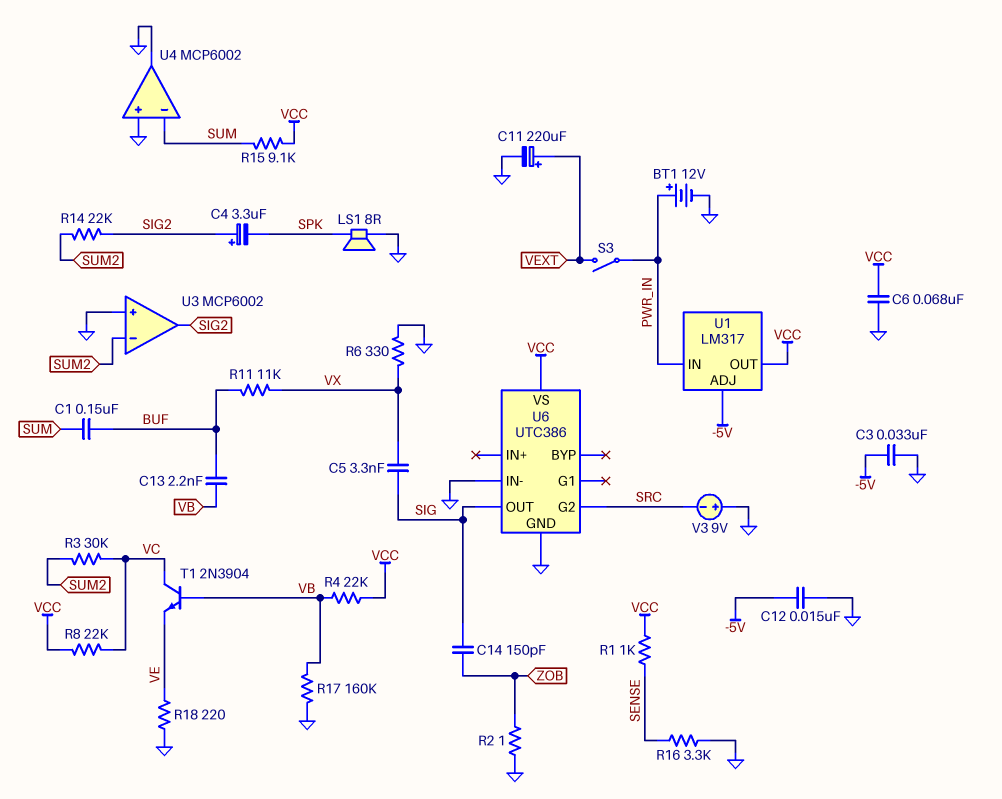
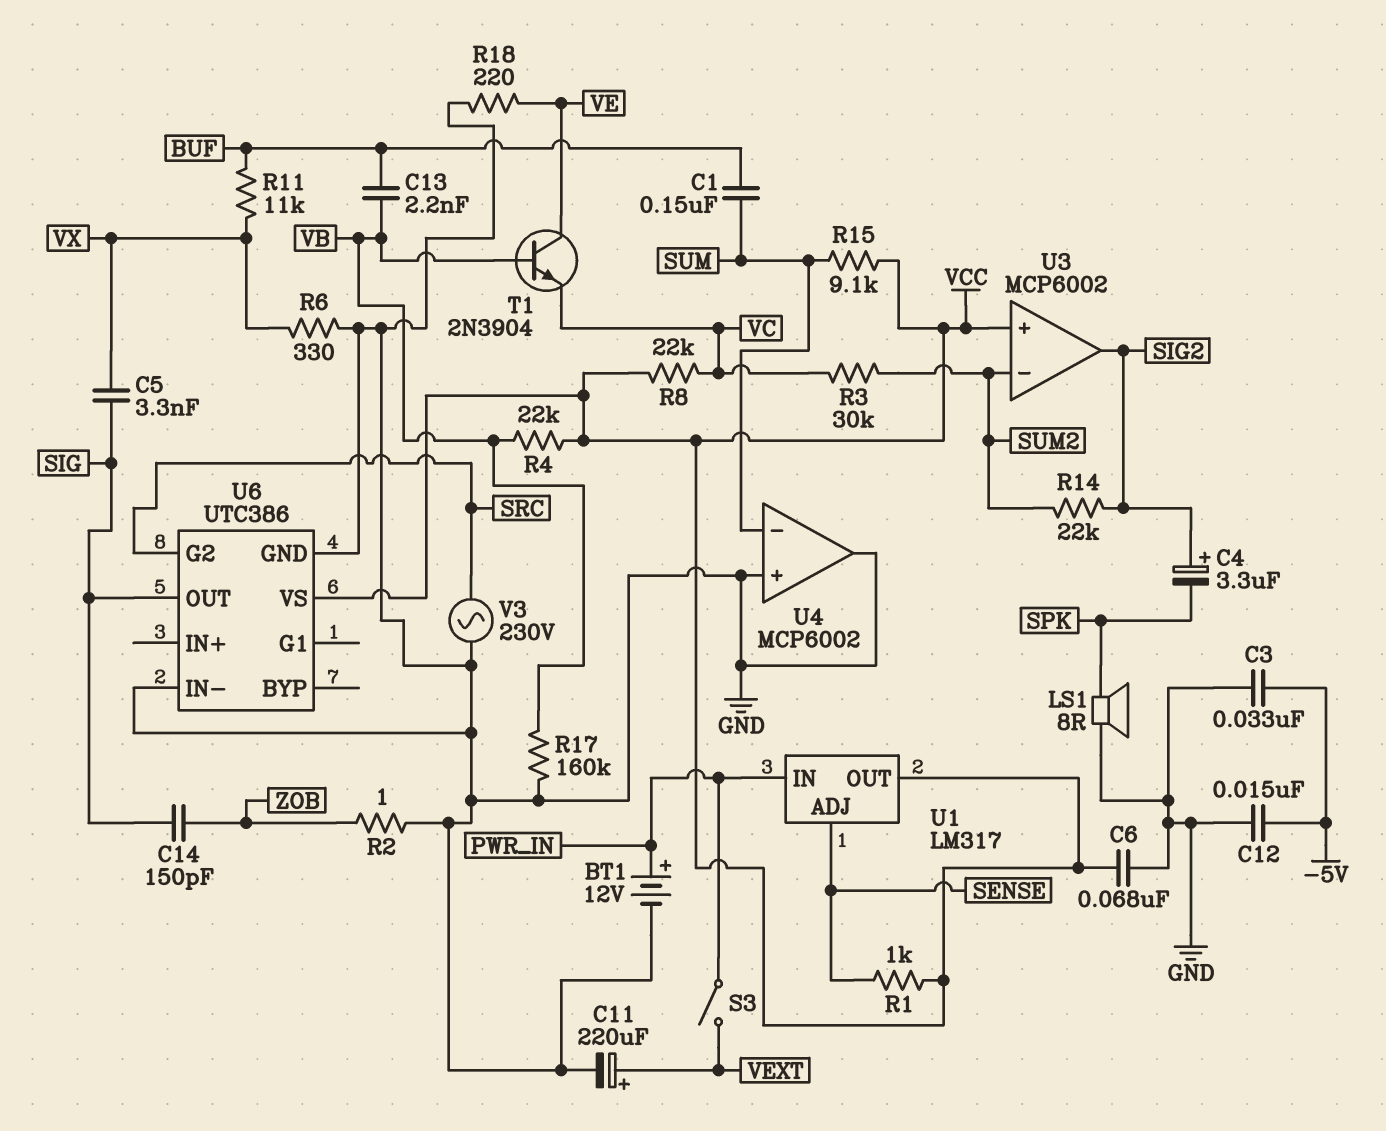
R16: 3.3k (GND, SENSE) -> none
T1: NPN 2N3904 (B VB, C VC, E VE) -> NPN 2N3904 (B VB, C VE, E VC)
U1 pin ADJ: -5V -> SENSE
U3 pin in+: GND -> VCC
V3: 9V (plus GND, minus SRC) -> AC 230V (GND, SRC)

